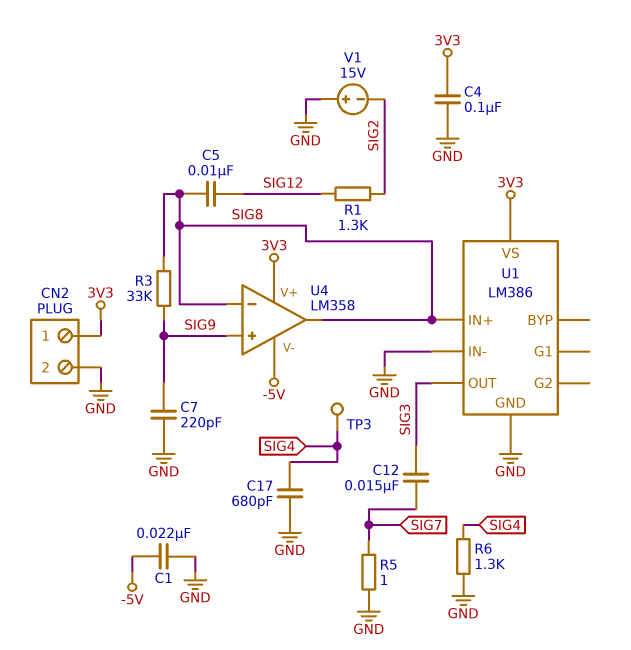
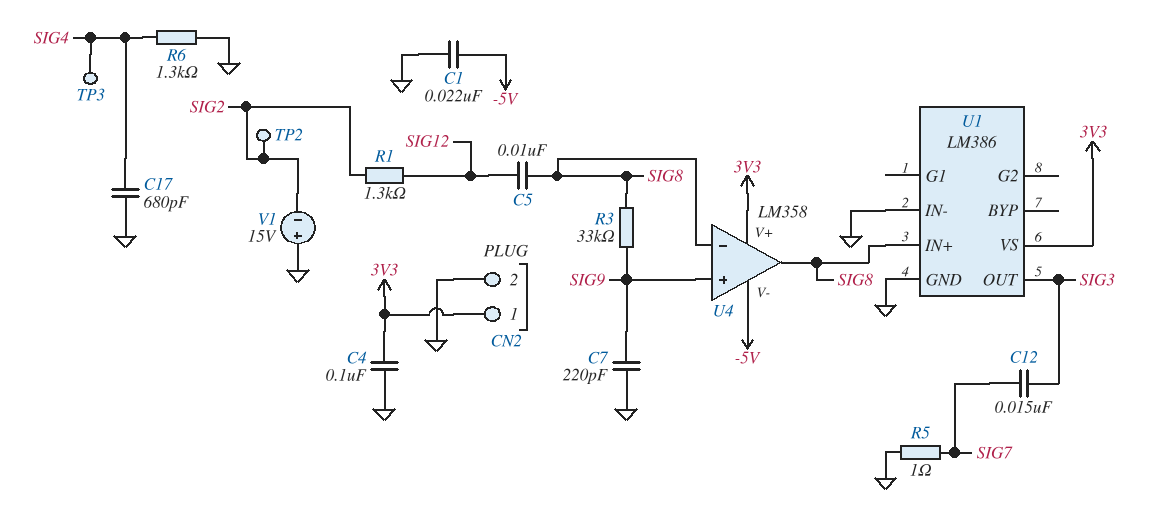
TP2: none -> test point (SIG2)

